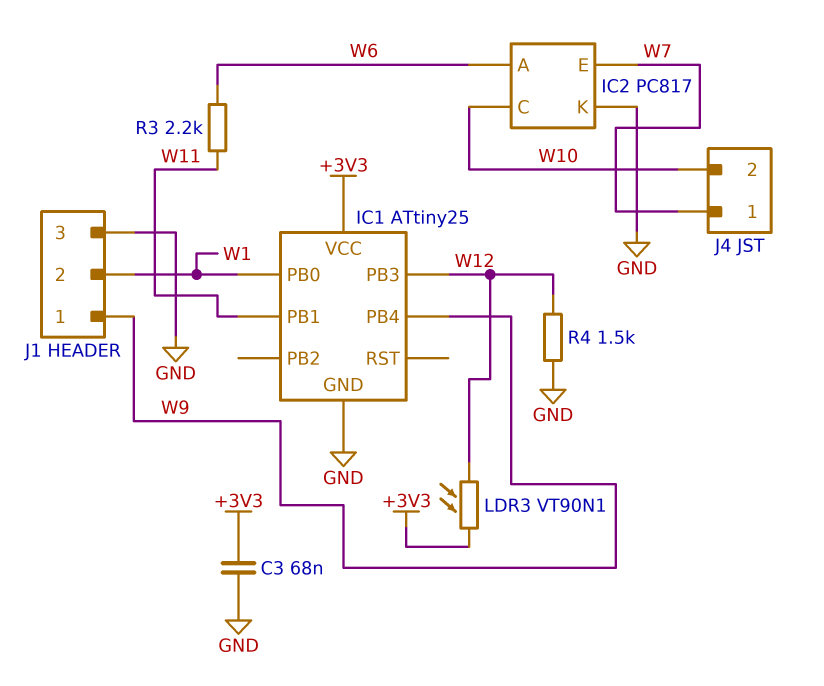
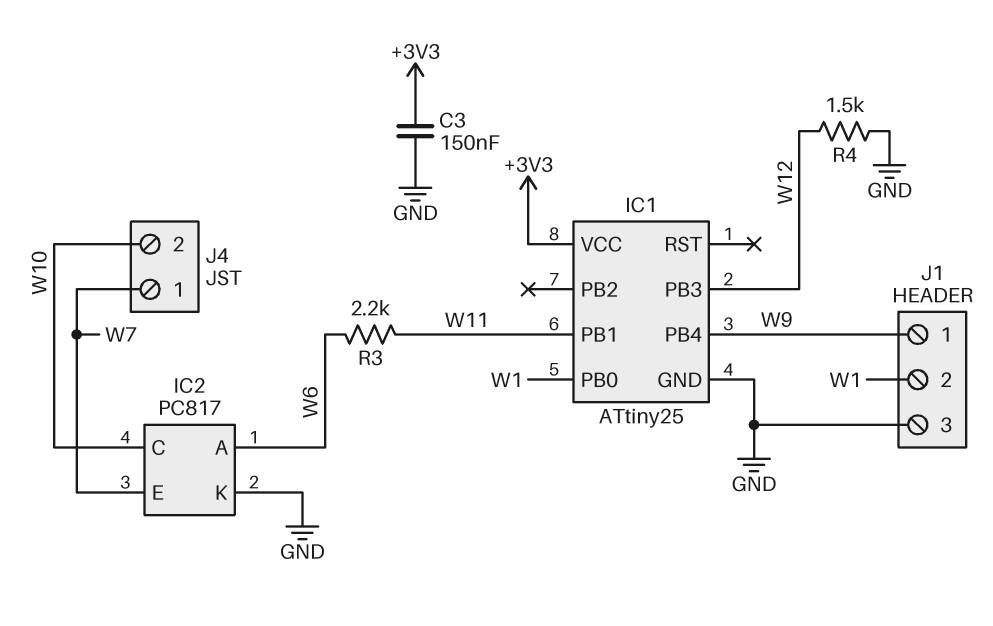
C3: 68nF (+3V3, GND) -> 150nF (+3V3, GND)
LDR3: VT90N1 (+3V3, W12) -> none

